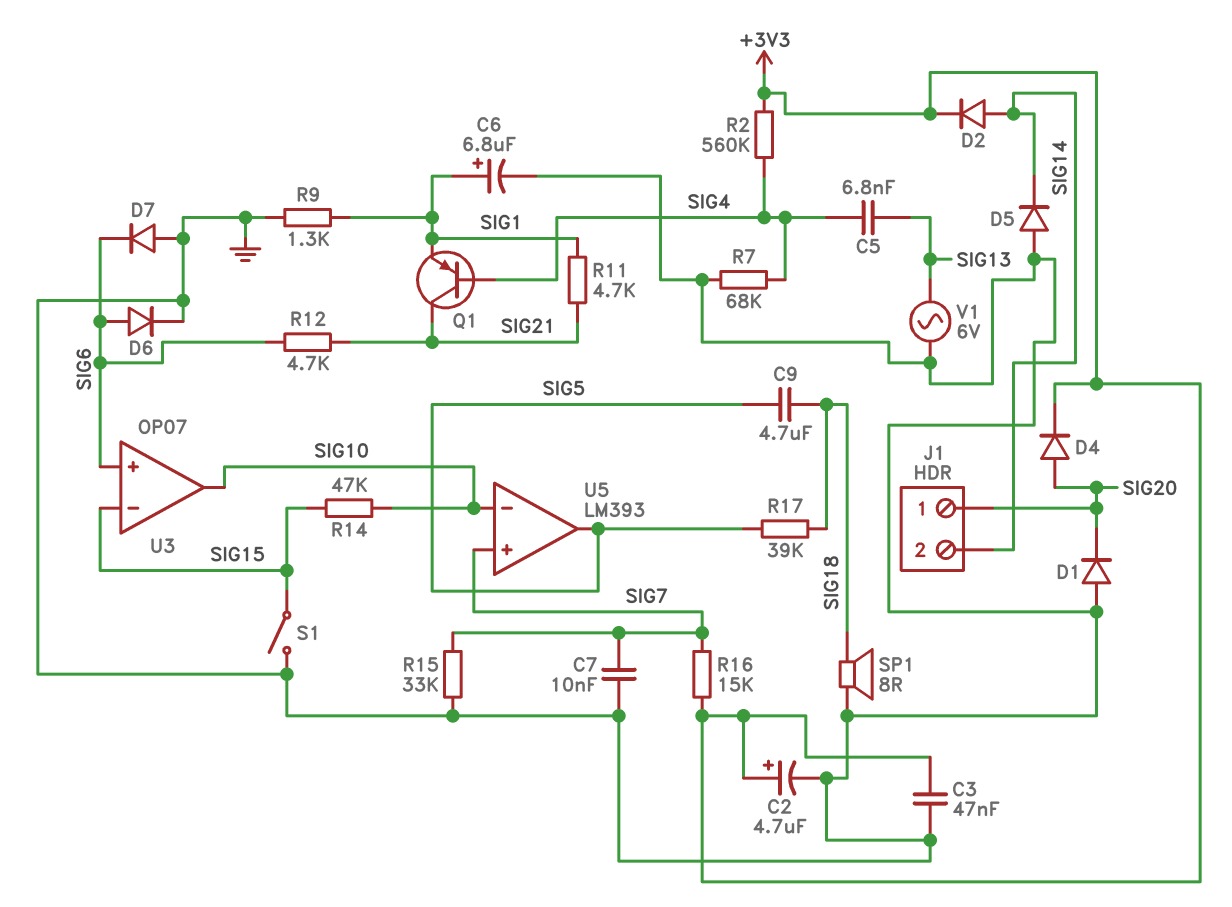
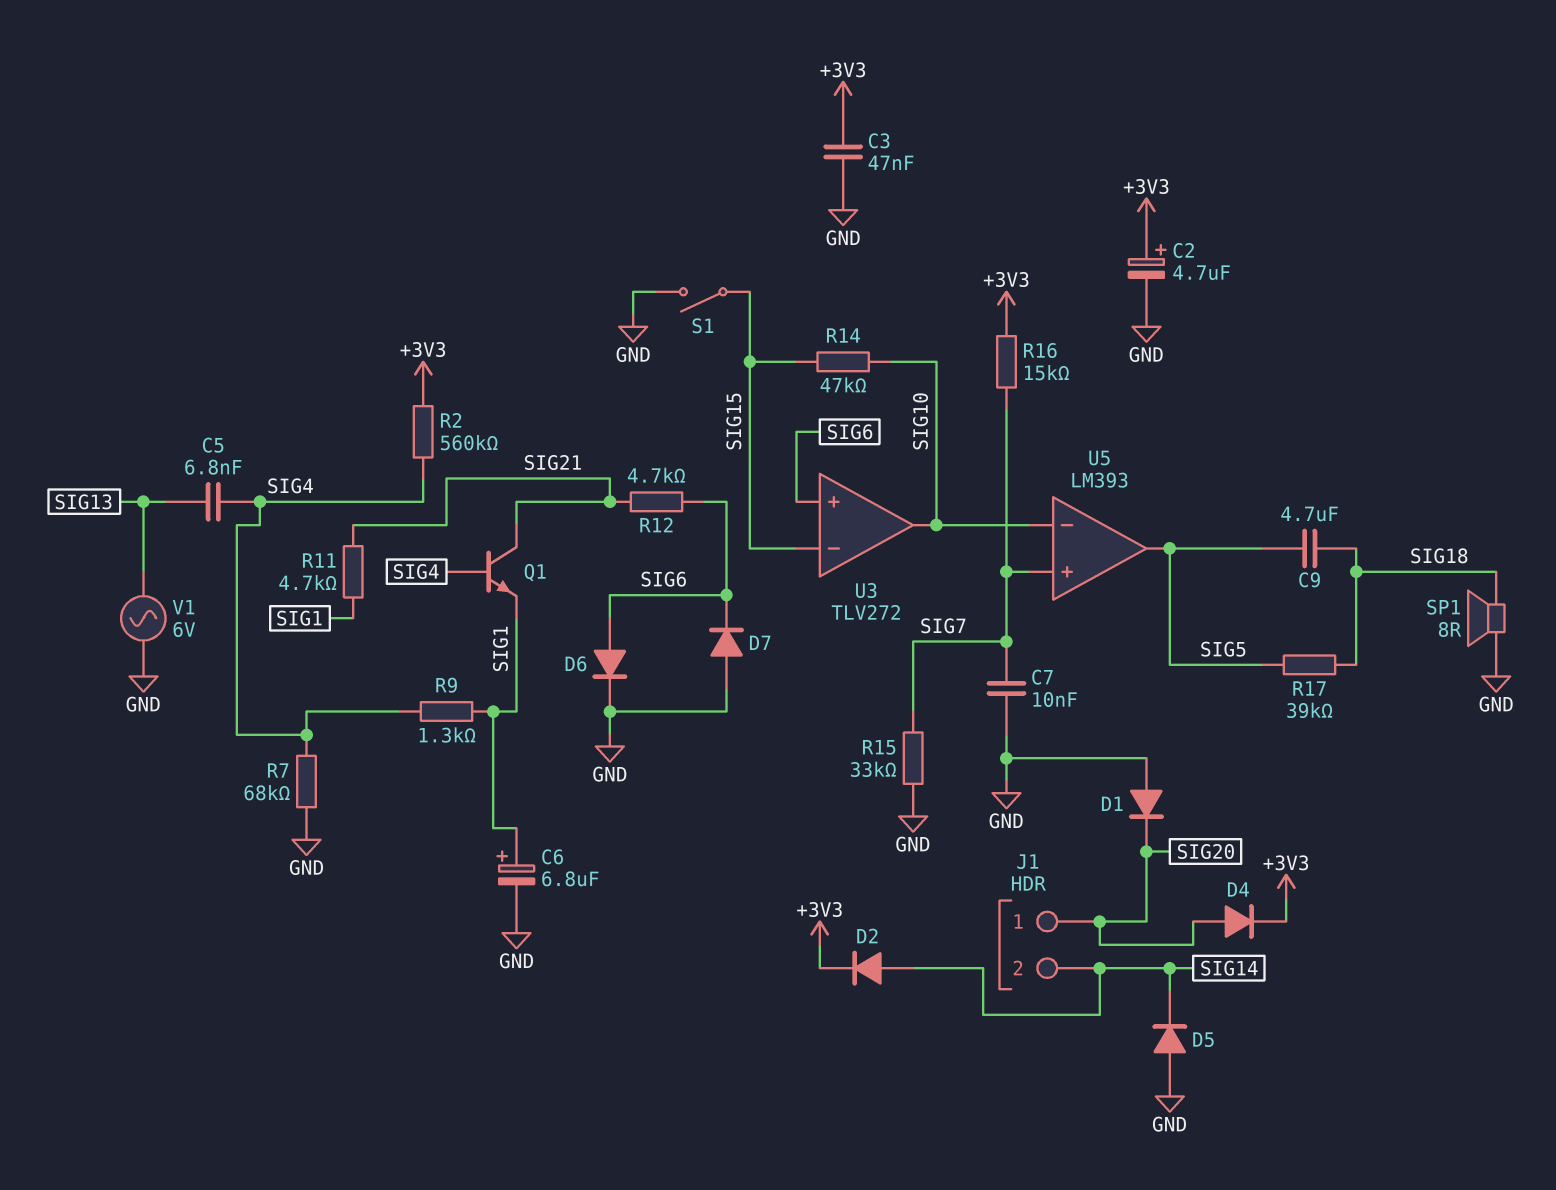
Q1: PNP (B SIG4, C SIG21, E SIG1) -> NPN (B SIG4, C SIG21, E SIG1)
R9: 1.3k (GND, SIG1) -> 1.3k (SIG1, SIG4)
U3: OP07 -> TLV272

